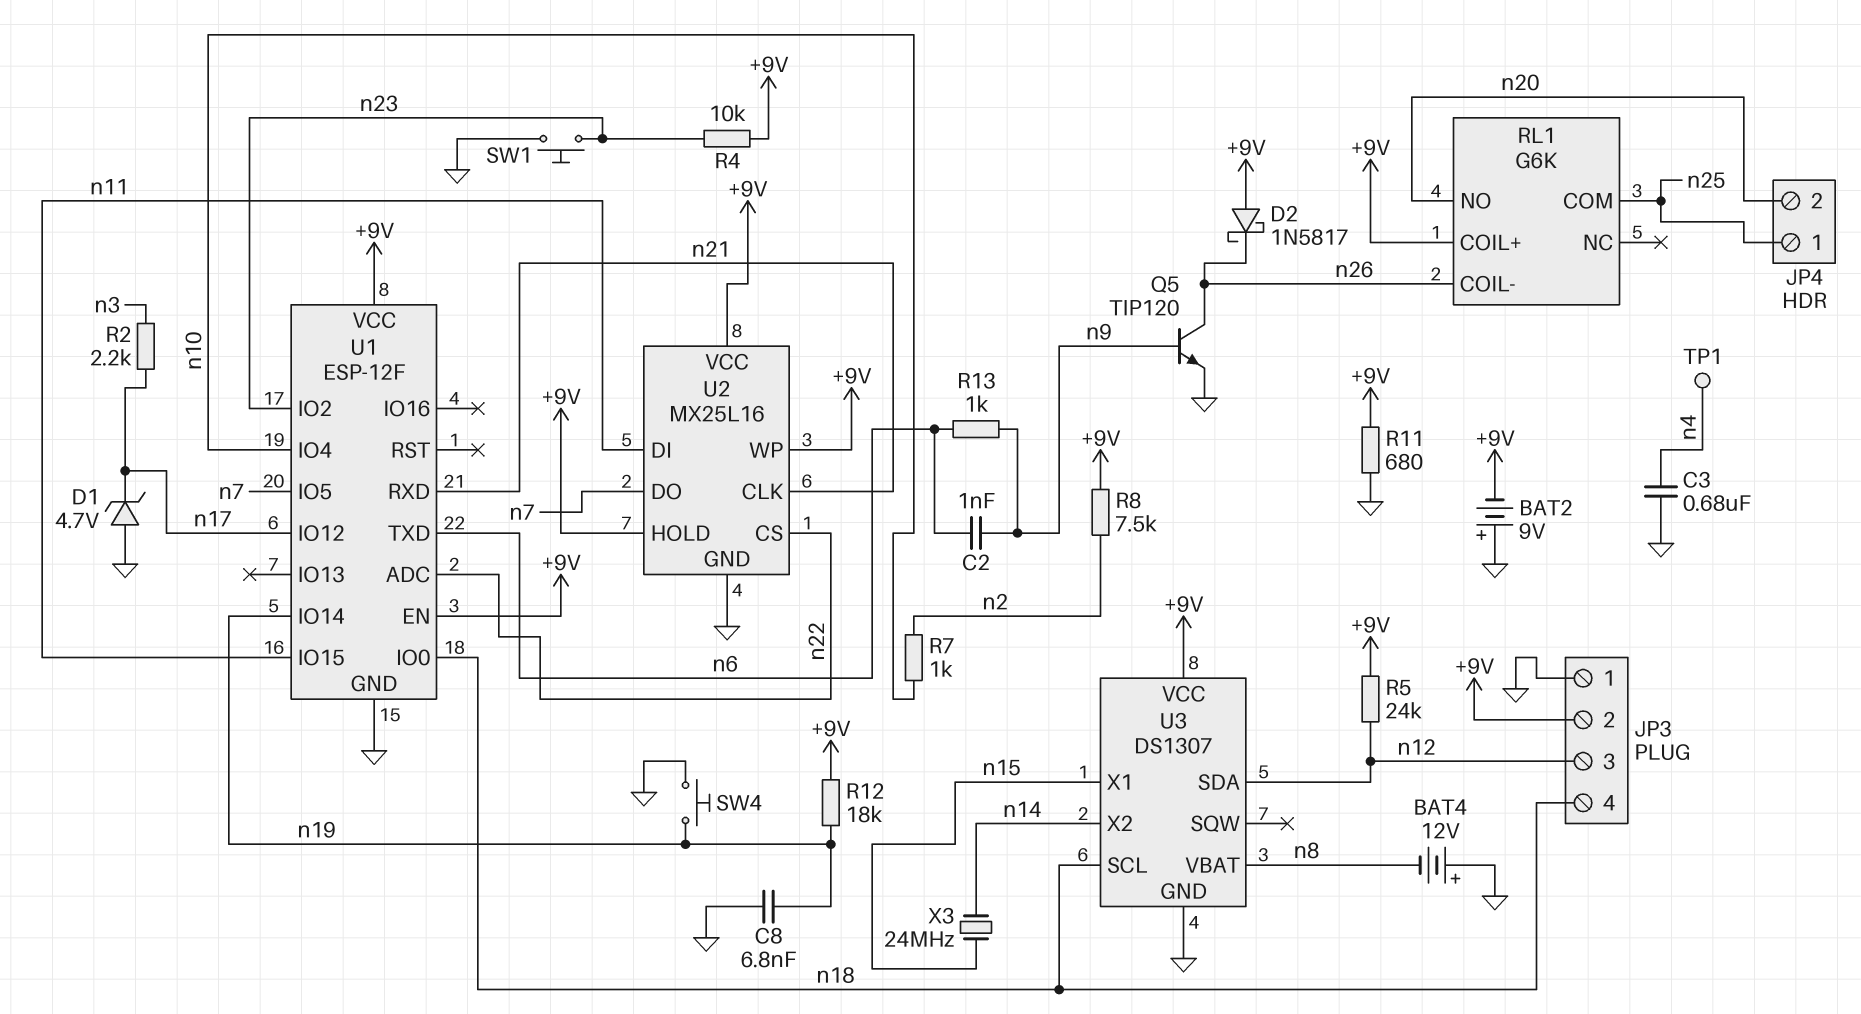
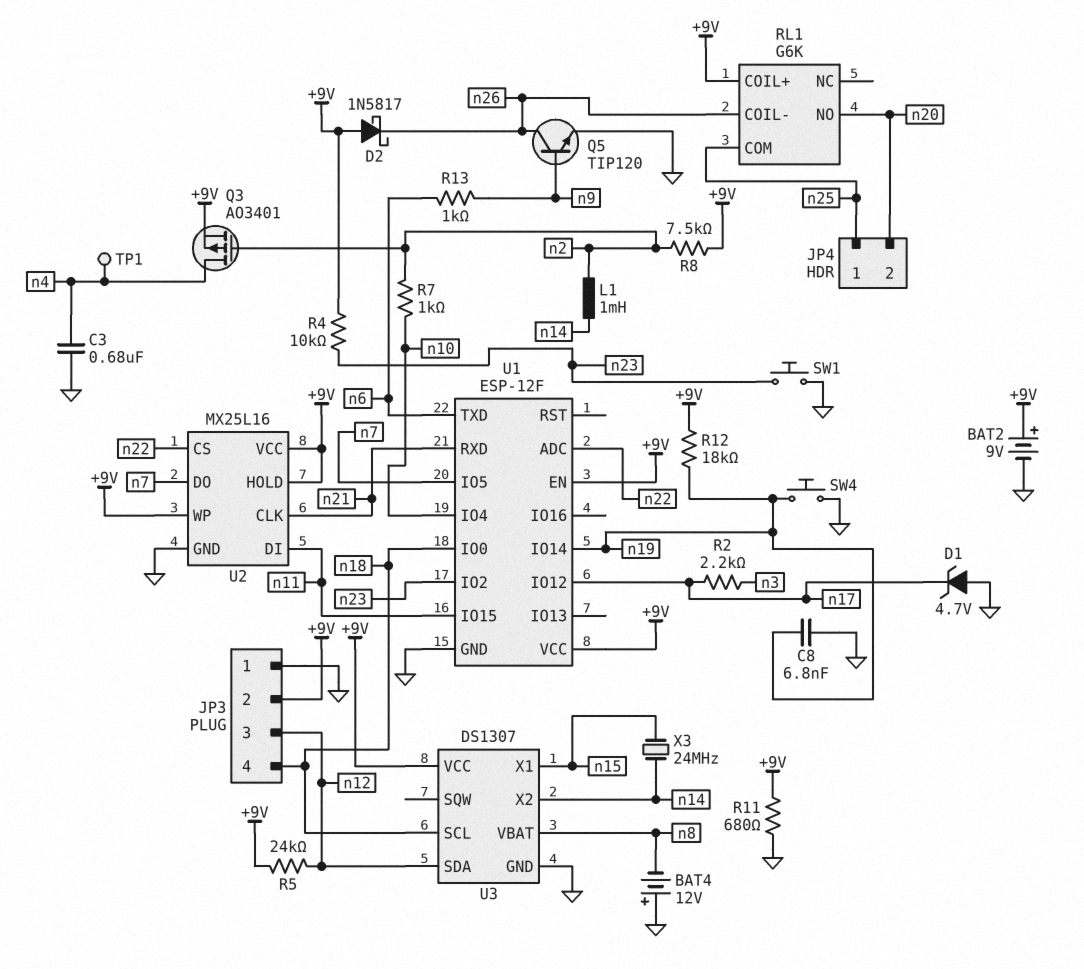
BAT2: 9V (plus GND, minus +9V) -> 9V (plus +9V, minus GND)
C2: 1nF (n6, n9) -> none
L1: none -> 1mH (n2, n14)
Q3: none -> PMOS AO3401 (G n2, D n4, S +9V)

